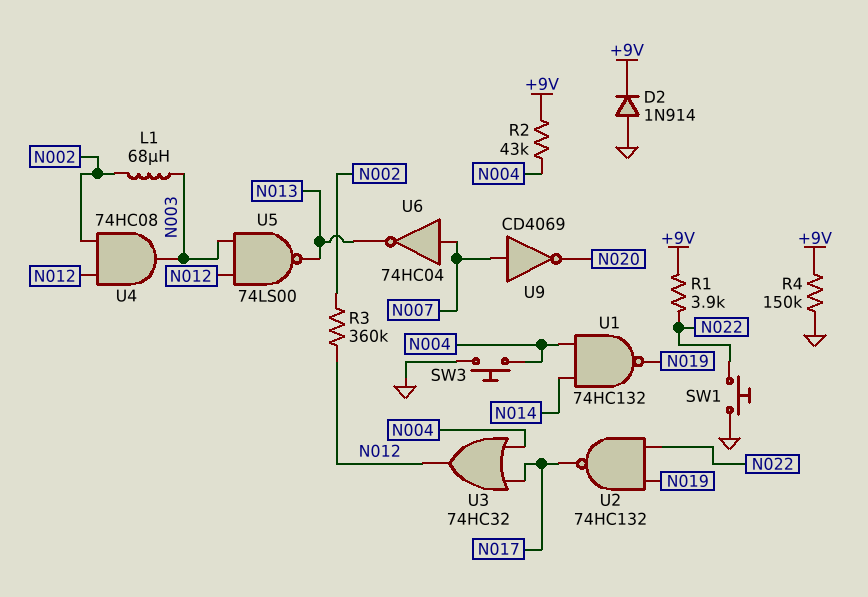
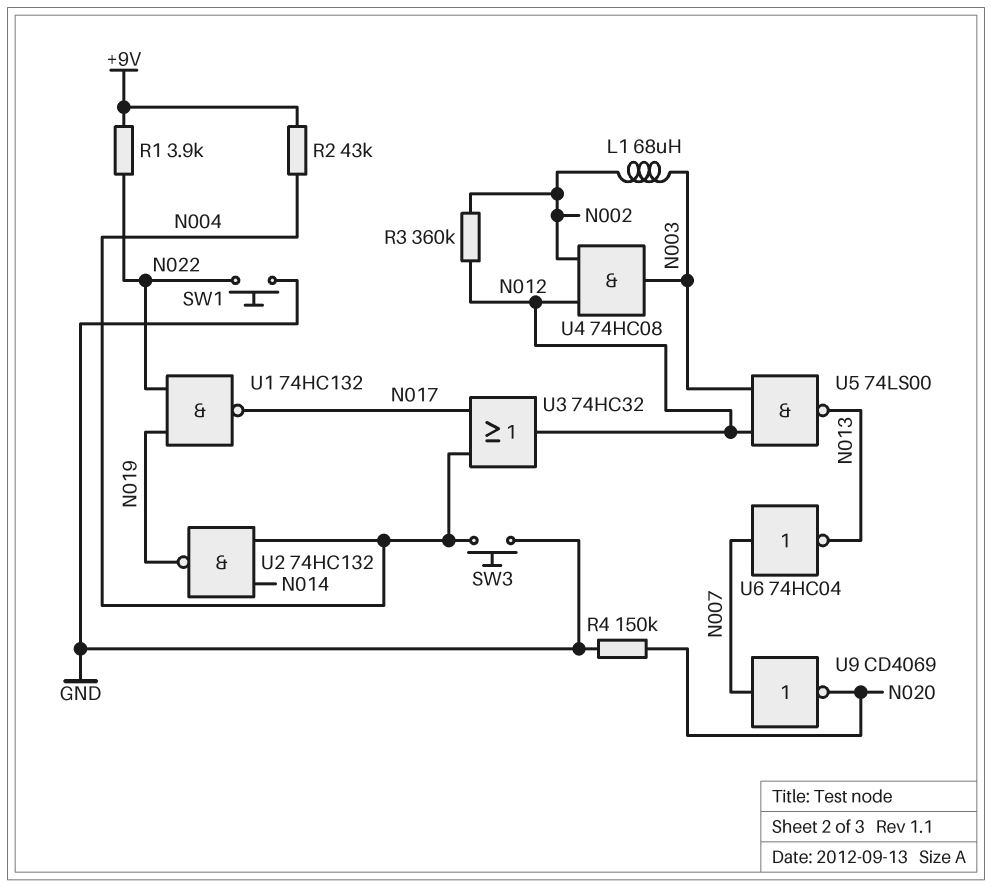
D2: diode 1N914 (A GND, K +9V) -> none
R4: 150k (+9V, GND) -> 150k (GND, N020)
U1: NAND 74HC132 (in N004, in N014, out N019) -> NAND 74HC132 (in N019, in N022, out N017)
U2: NAND 74HC132 (in N019, in N022, out N017) -> NAND 74HC132 (in N004, in N014, out N019)

